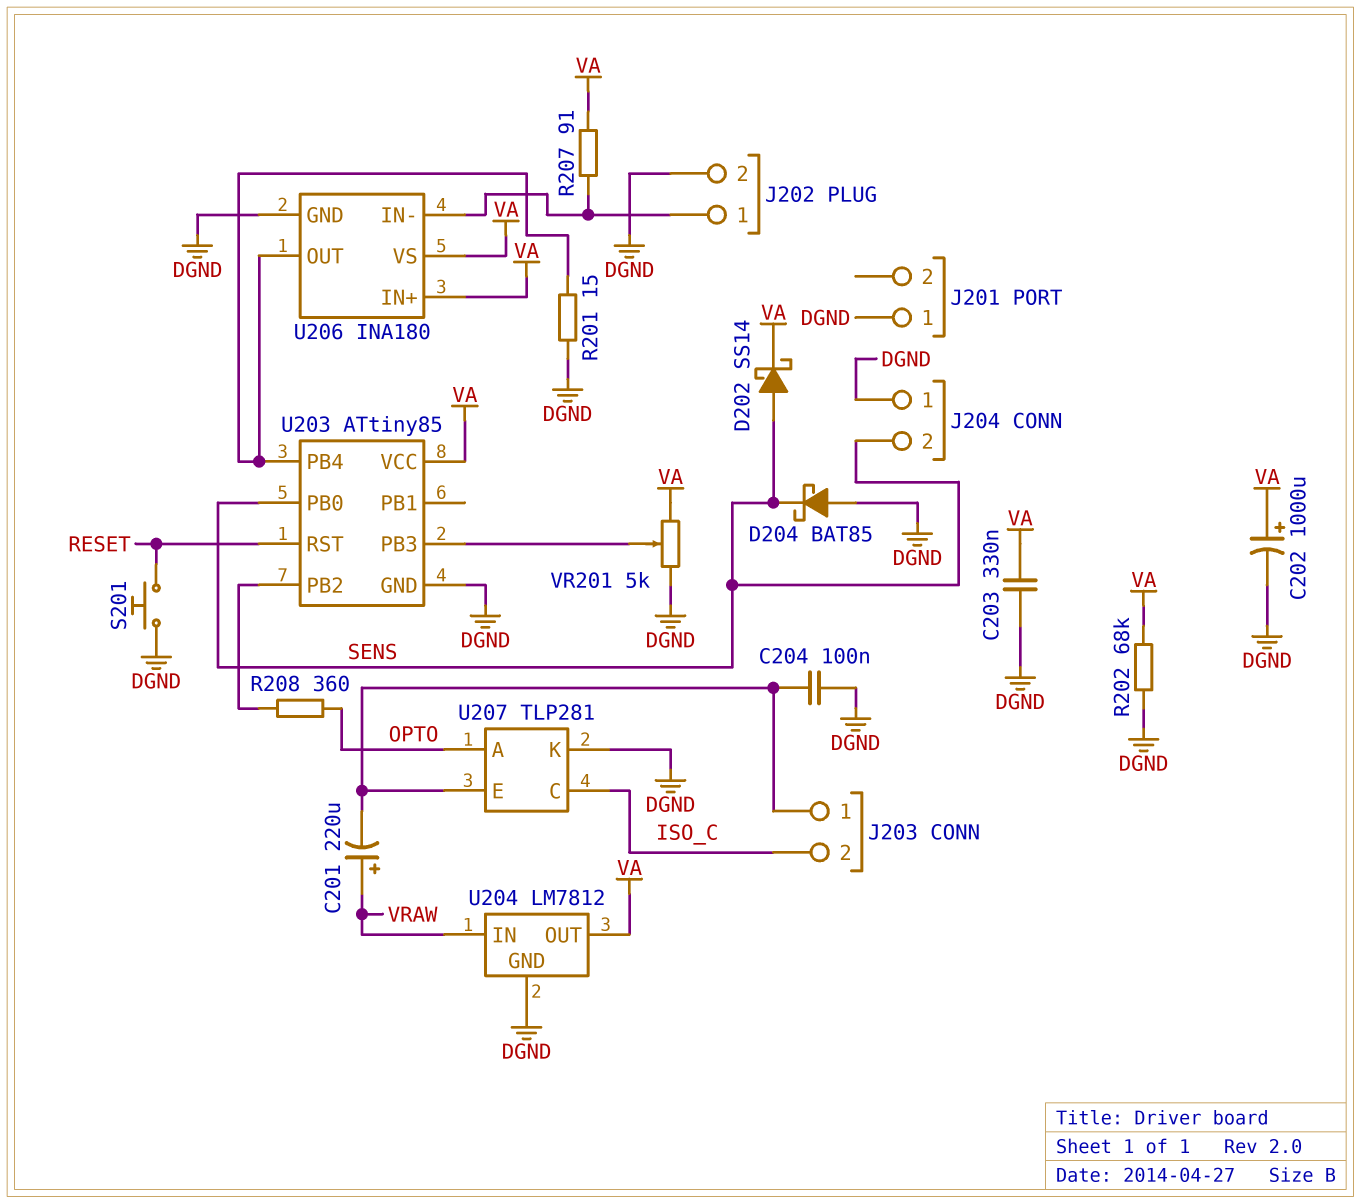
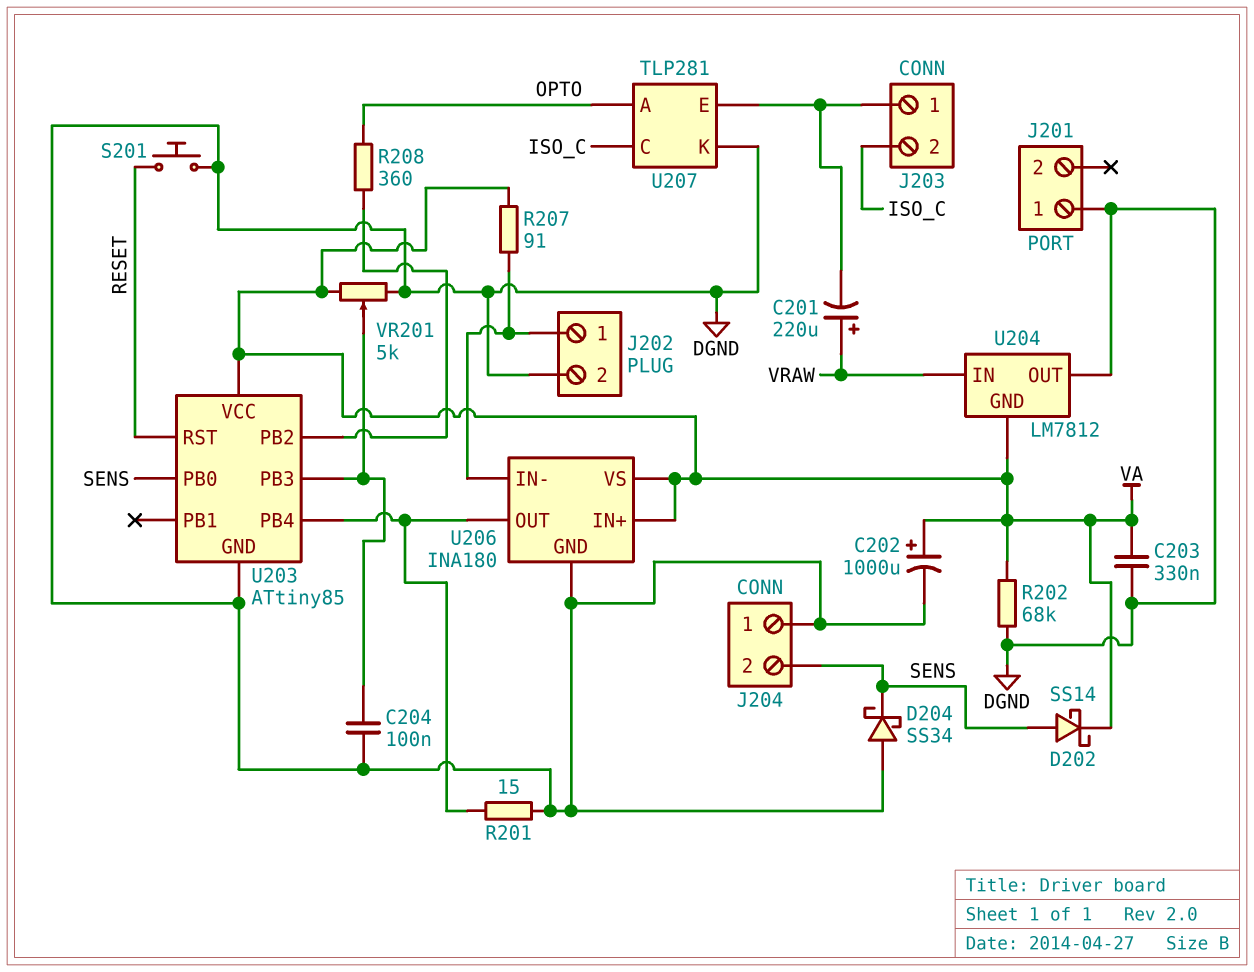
C204: 100nF (DGND, J203/1) -> 100nF (DGND, U203/PB3)
D204: schottky BAT85 (A DGND, K SENS) -> schottky SS34 (A DGND, K SENS)
U204 pin GND: DGND -> VA
U204 pin OUT: VA -> DGND

